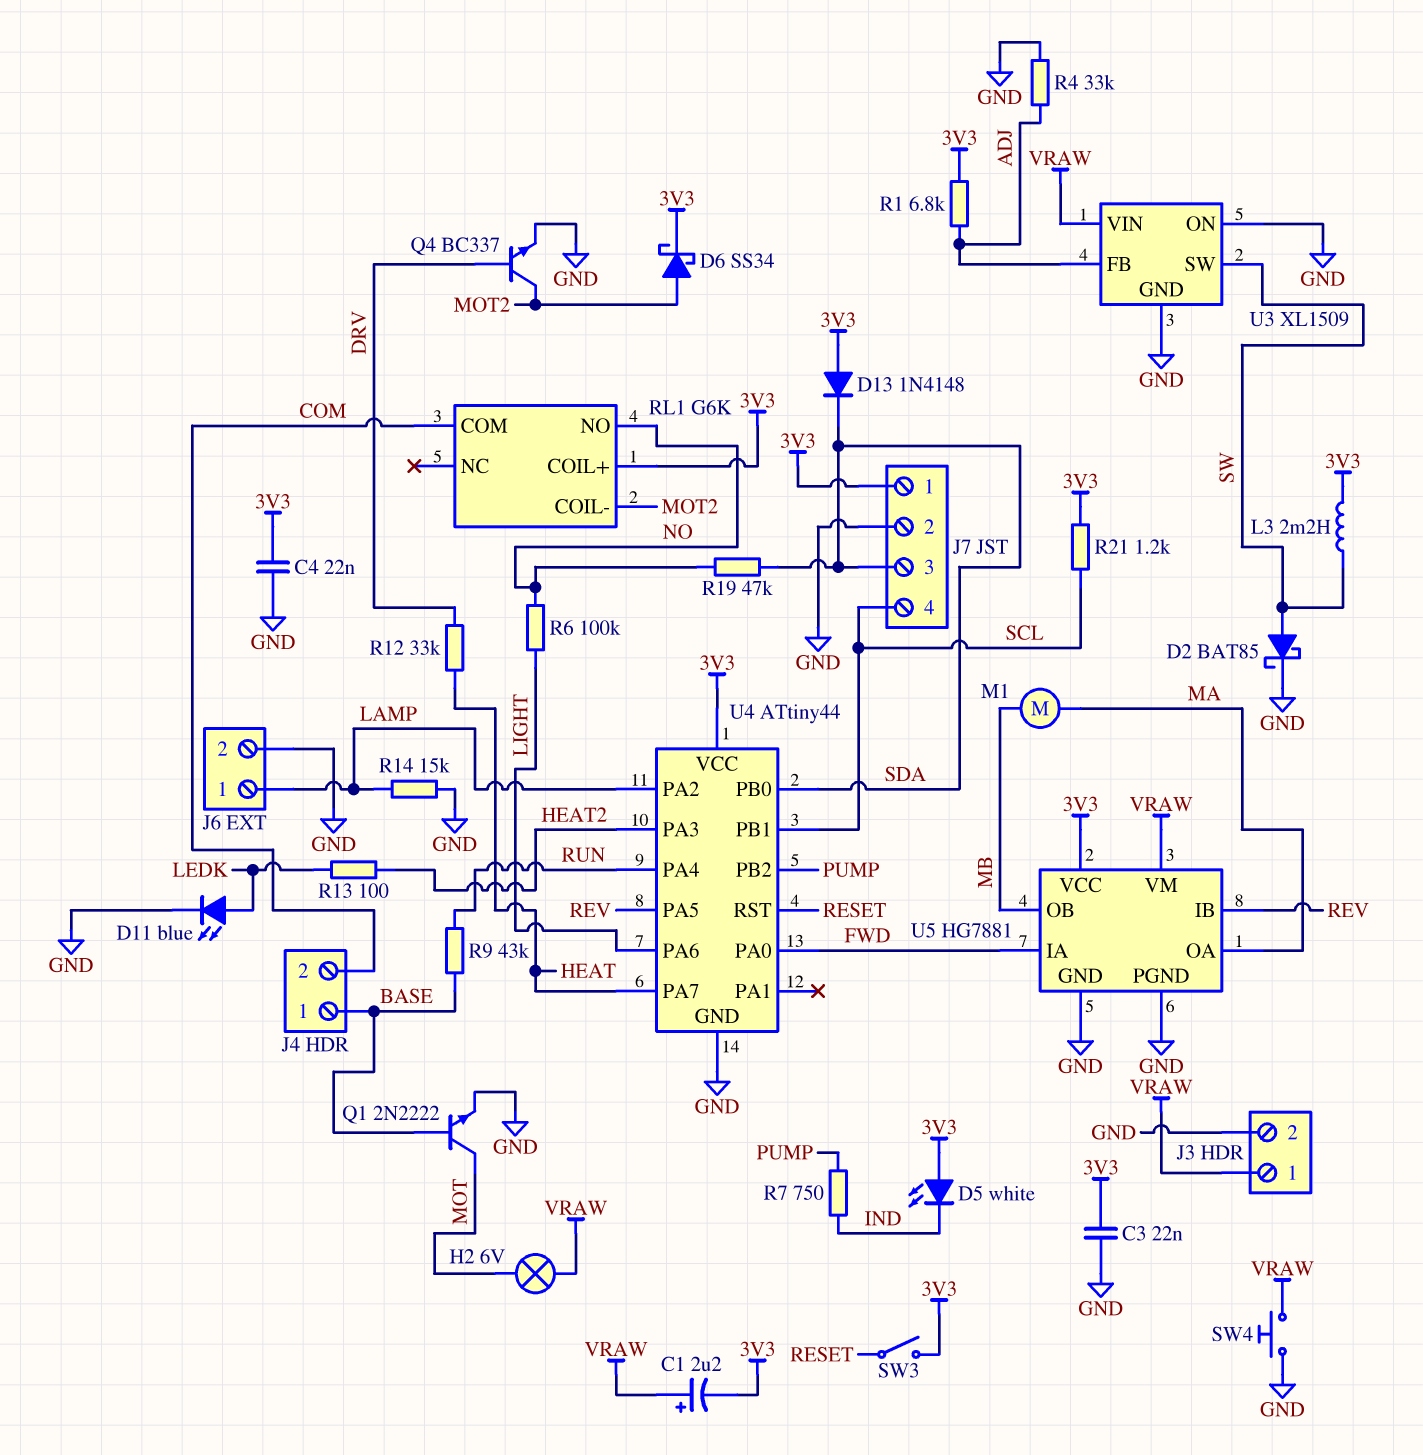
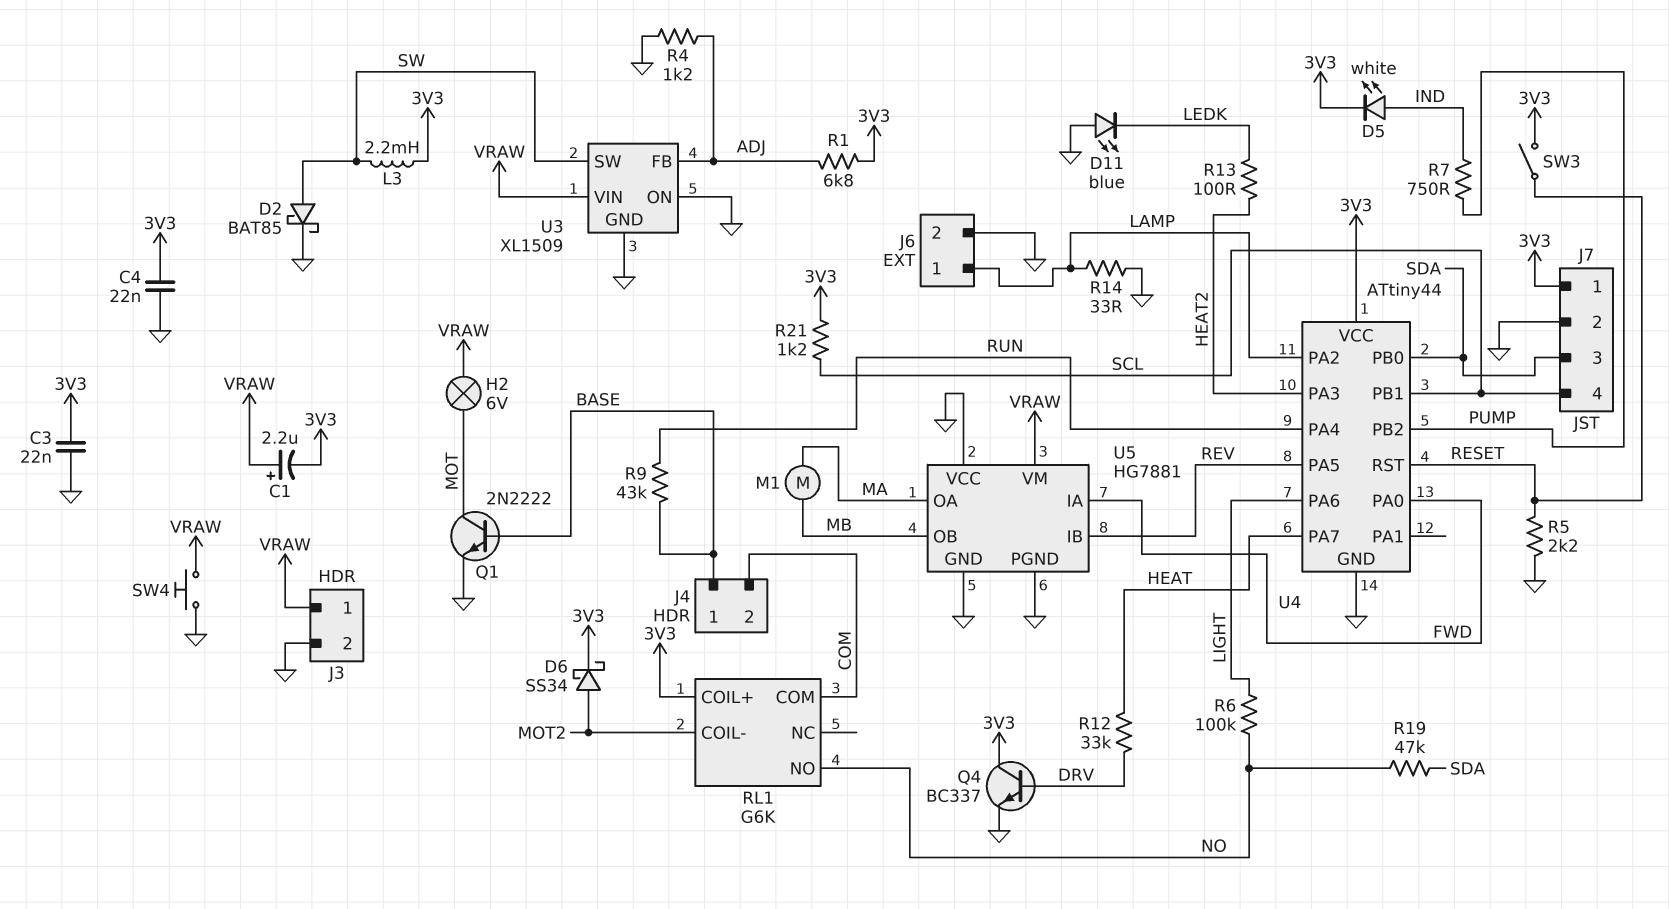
D5: LED white (A 3V3, K IND) -> LED white (A IND, K 3V3)
D11: LED blue (A LEDK, K GND) -> LED blue (A GND, K LEDK)
D13: diode 1N4148 (A 3V3, K SDA) -> none
Q4: NPN BC337 (B DRV, C MOT2, E GND) -> NPN BC337 (B DRV, C 3V3, E GND)
R4: 33k (ADJ, GND) -> 1.2k (ADJ, GND)
R5: none -> 2.2k (GND, RESET)
R14: 15k (GND, LAMP) -> 33 (GND, LAMP)
U5 pin VCC: 3V3 -> GND

